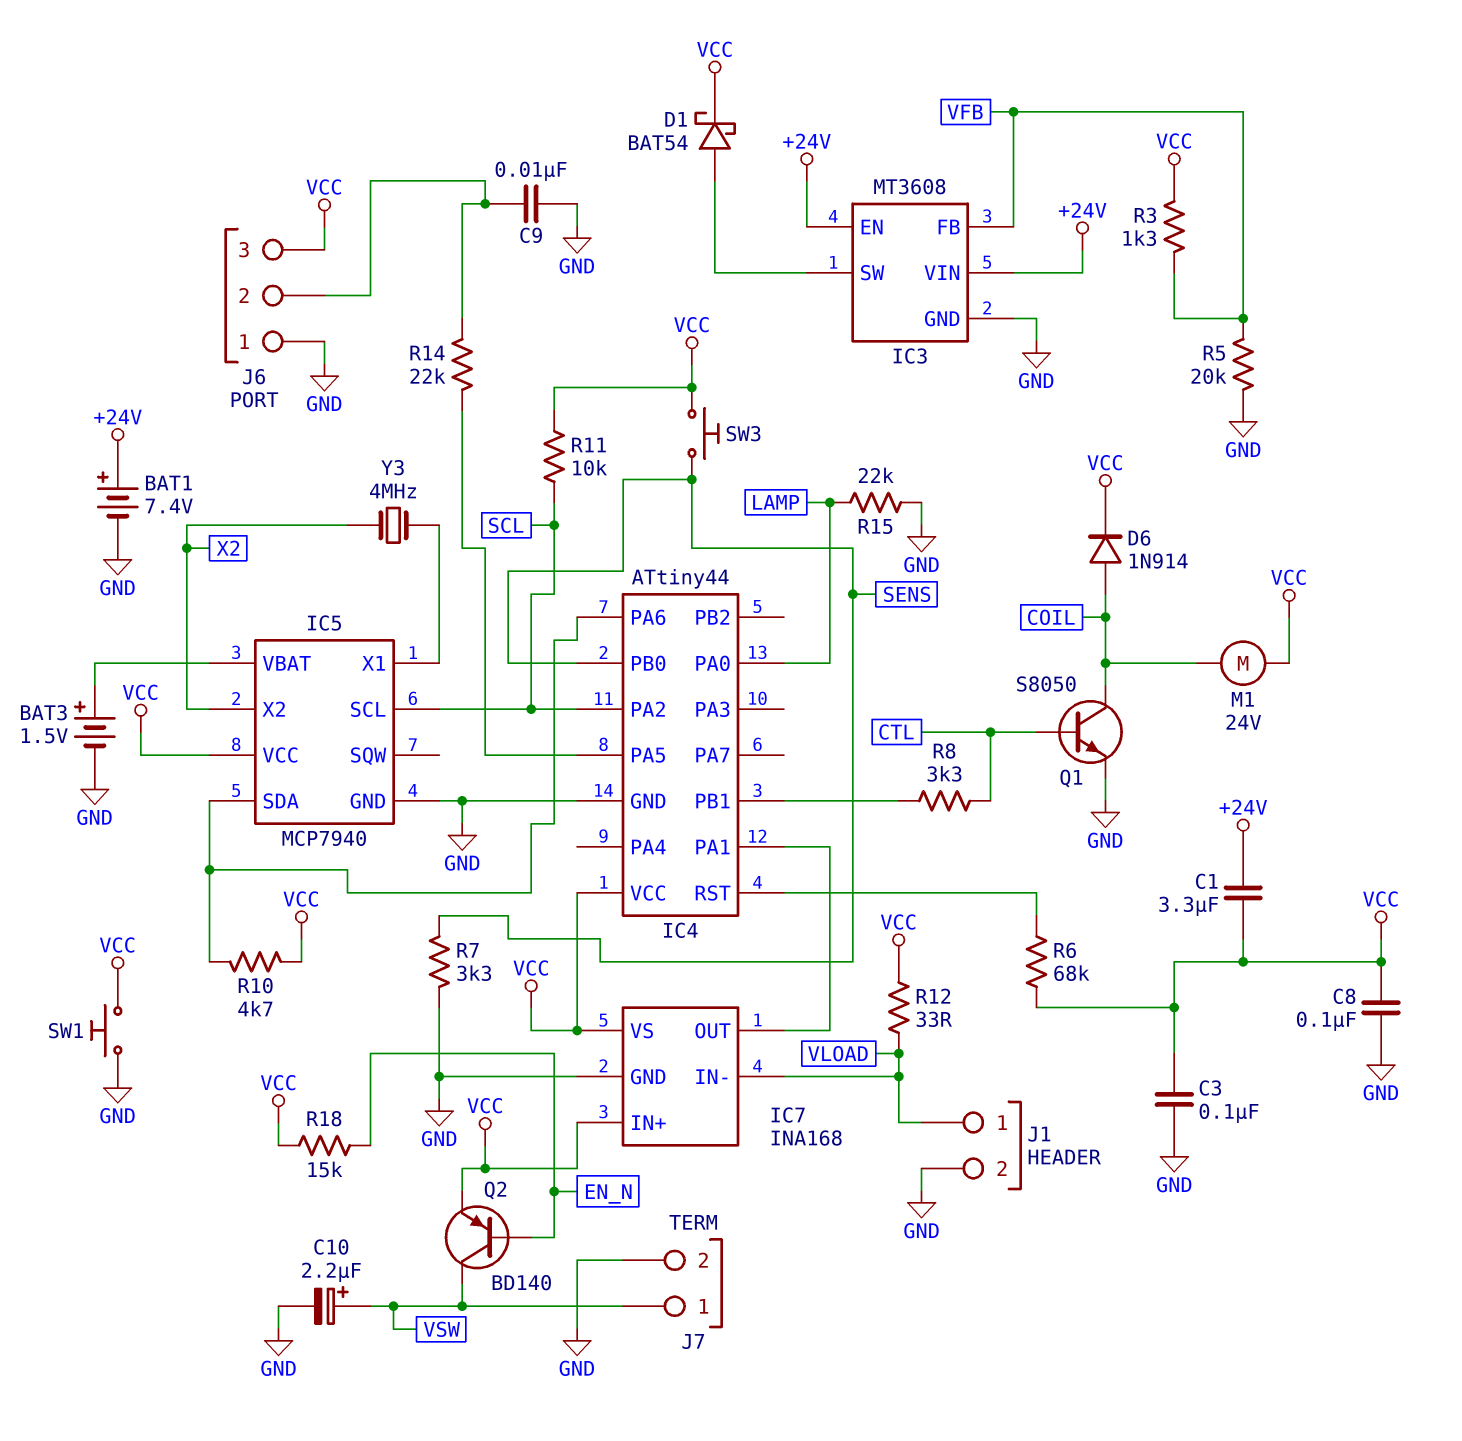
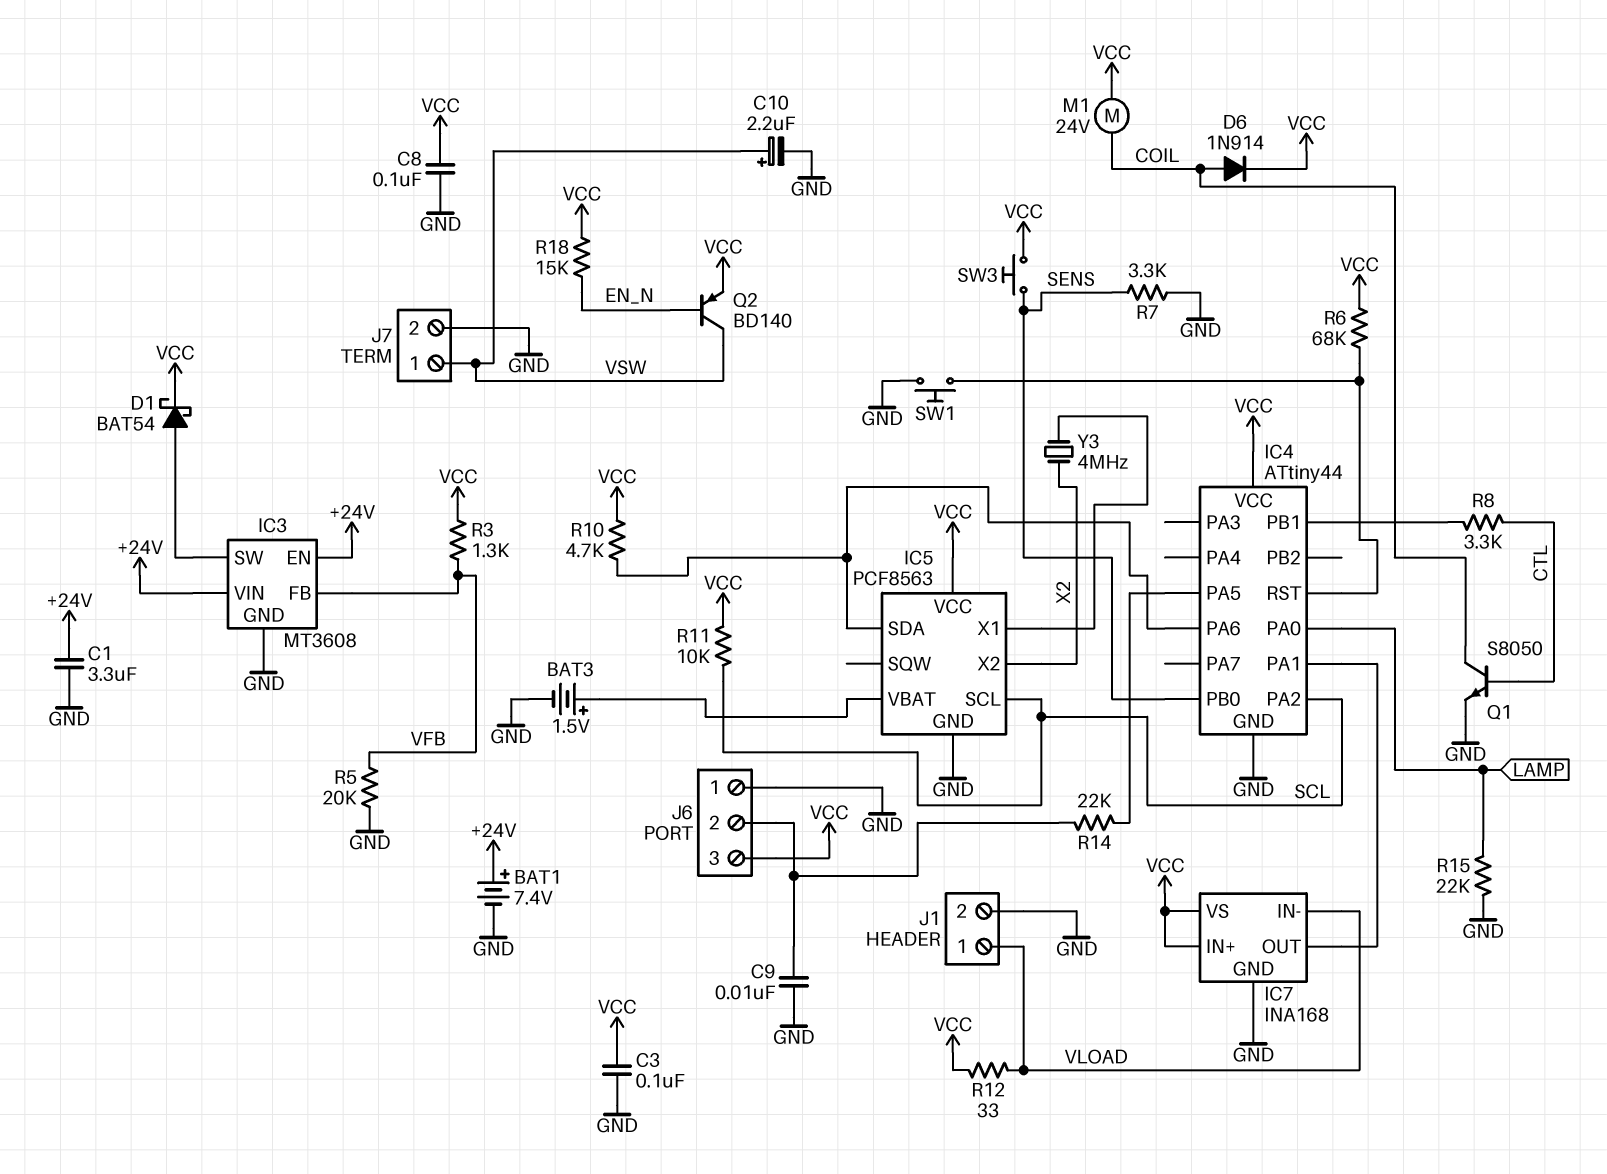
C1: 3.3uF (+24V, VCC) -> 3.3uF (+24V, GND)
IC5: MCP7940 -> PCF8563
SW1: button (GND, VCC) -> button (GND, IC4/RST)

